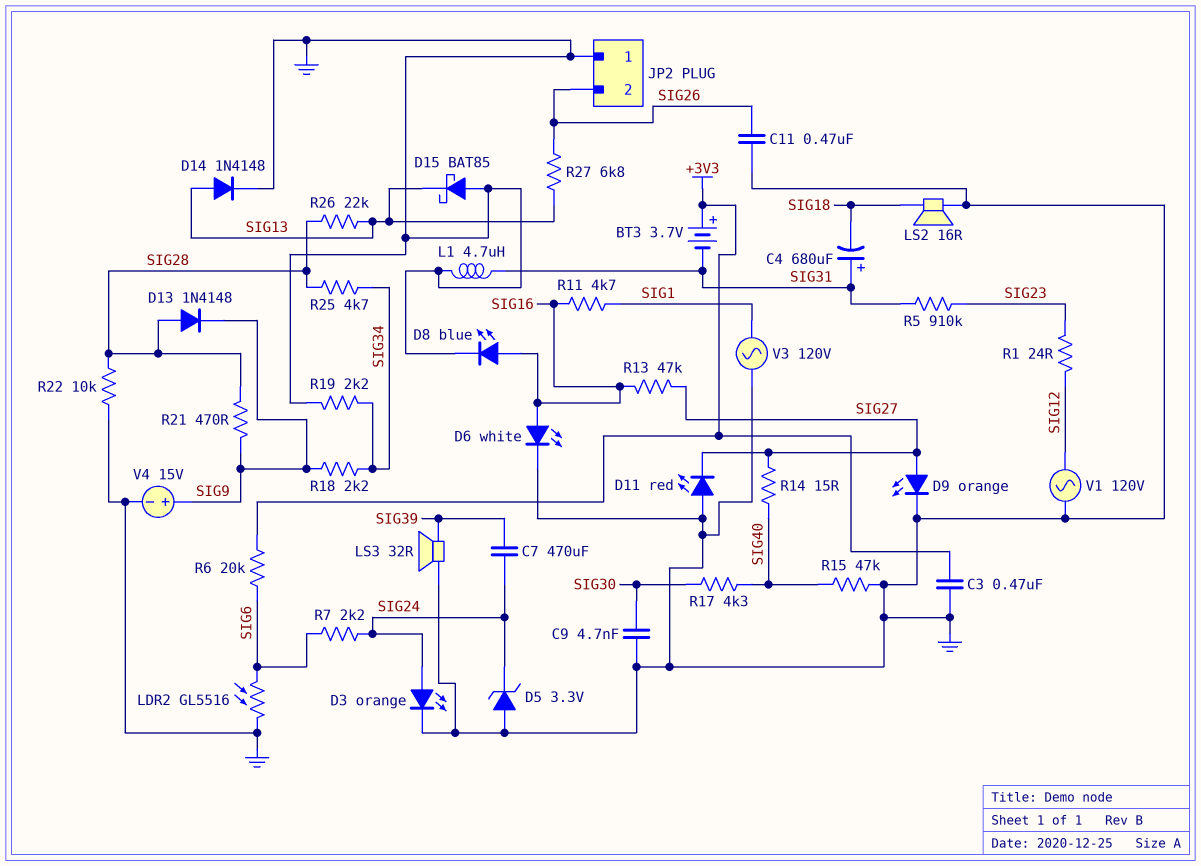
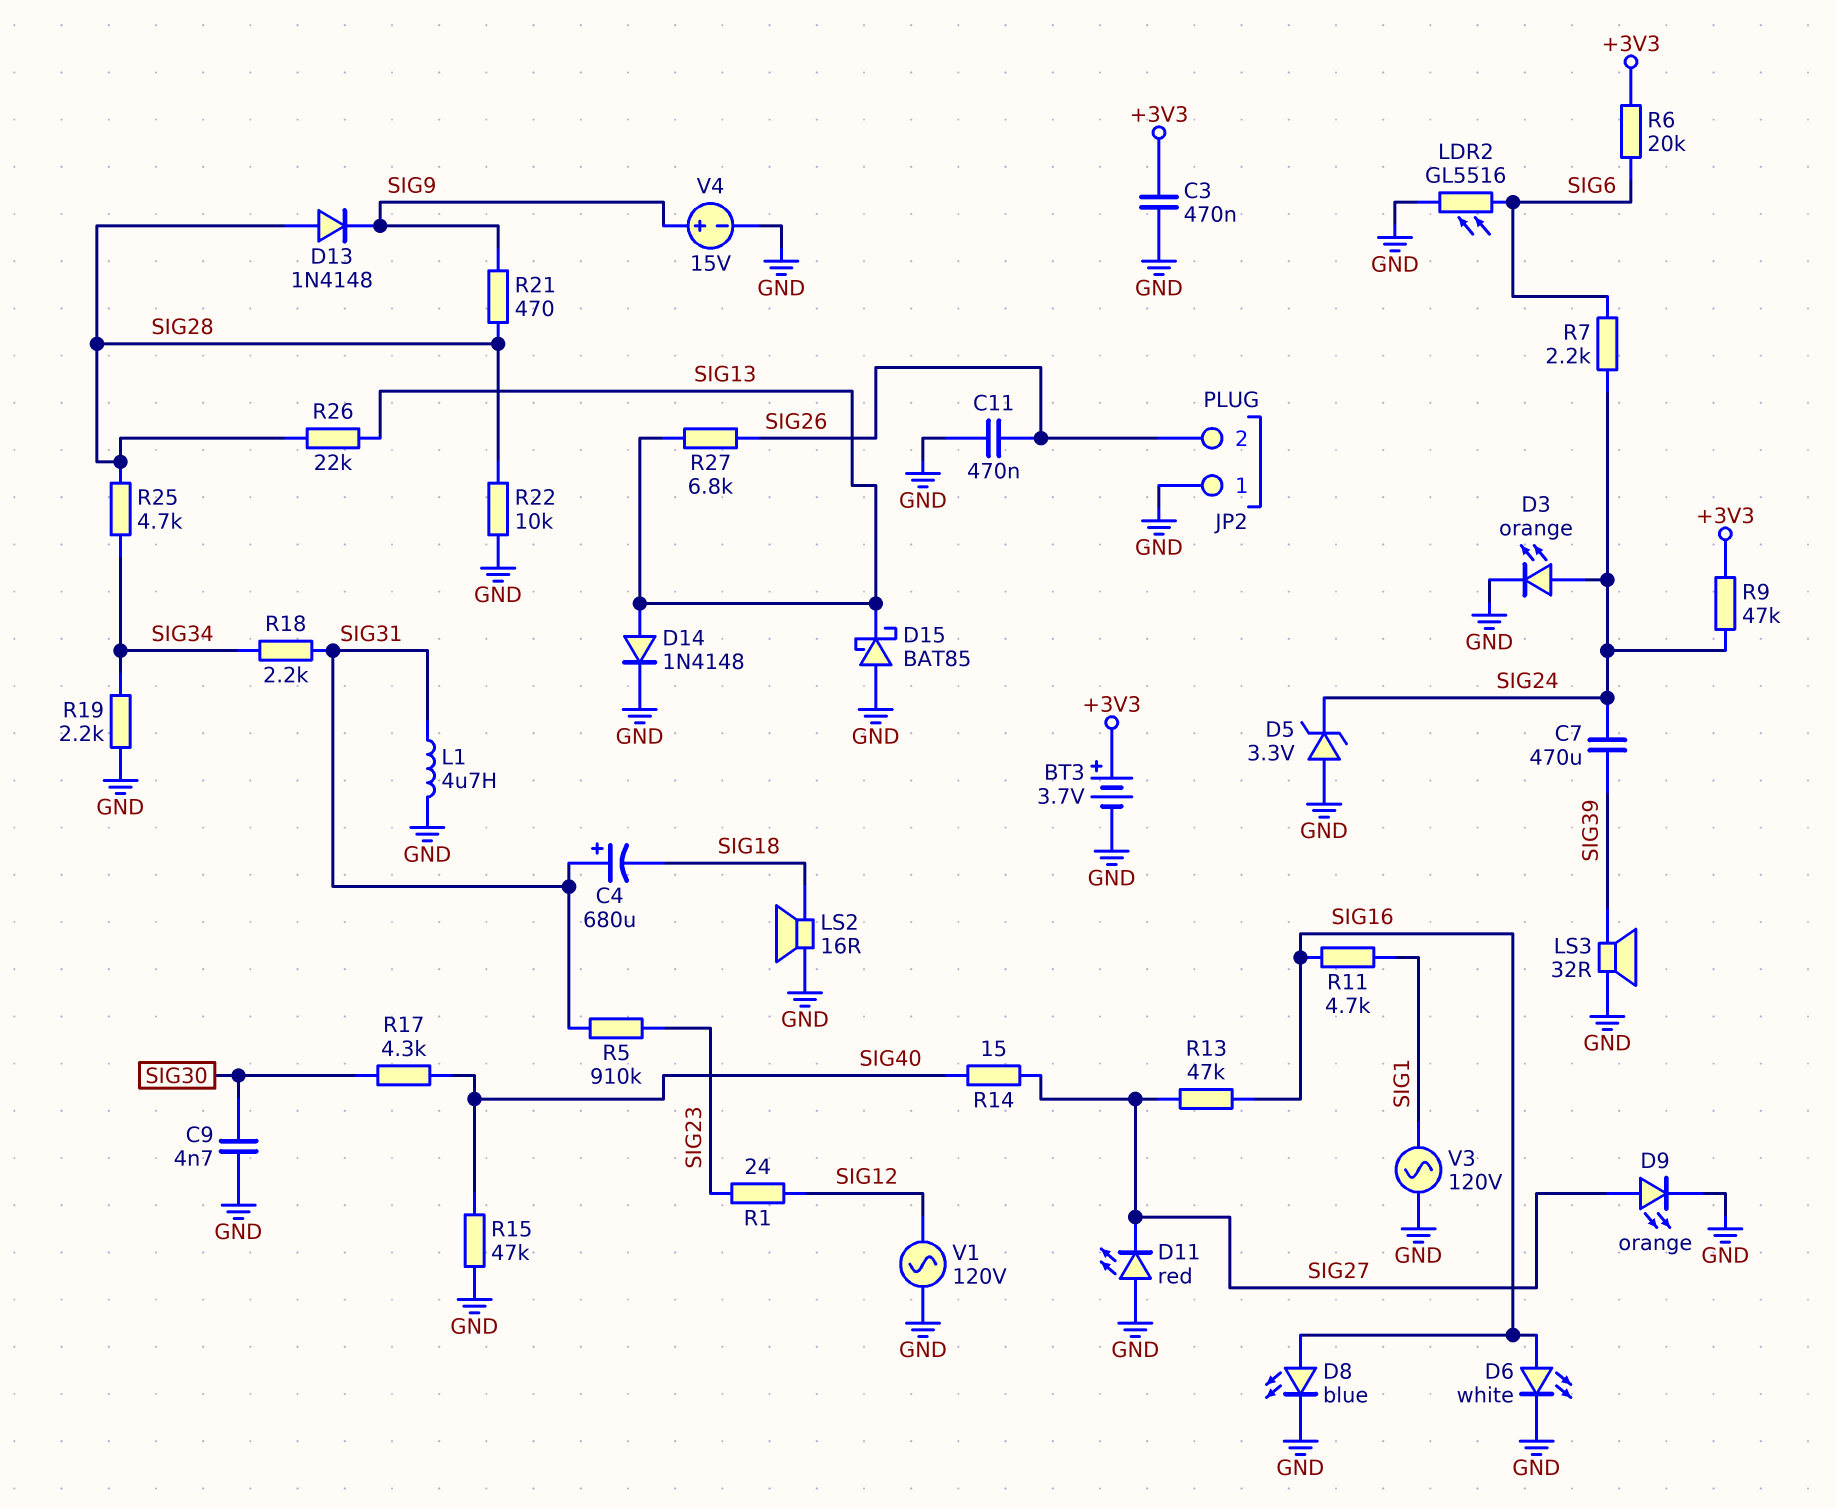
BT3: 3.7V (plus +3V3, minus SIG31) -> 3.7V (plus +3V3, minus GND)
R9: none -> 47k (+3V3, SIG24)
R18: 2.2k (SIG9, SIG34) -> 2.2k (SIG31, SIG34)

